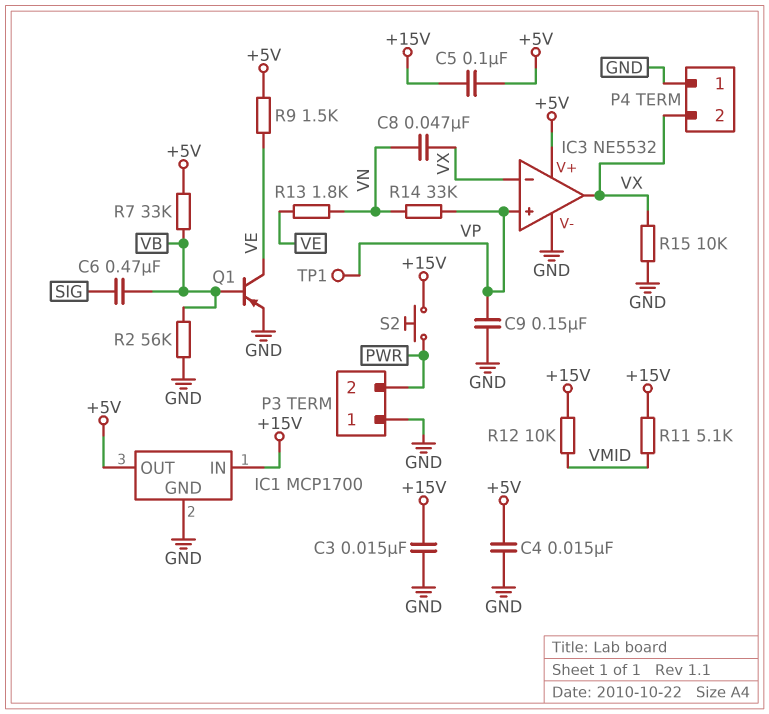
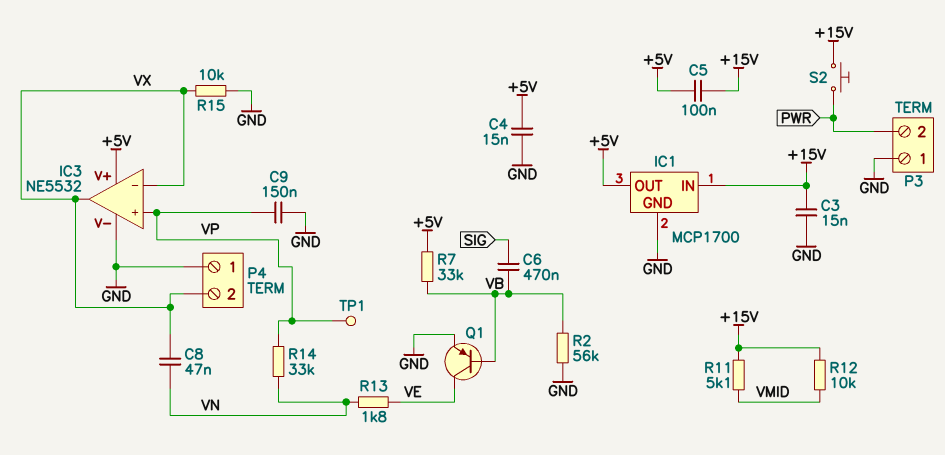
R9: 1.5k (+5V, VE) -> none

